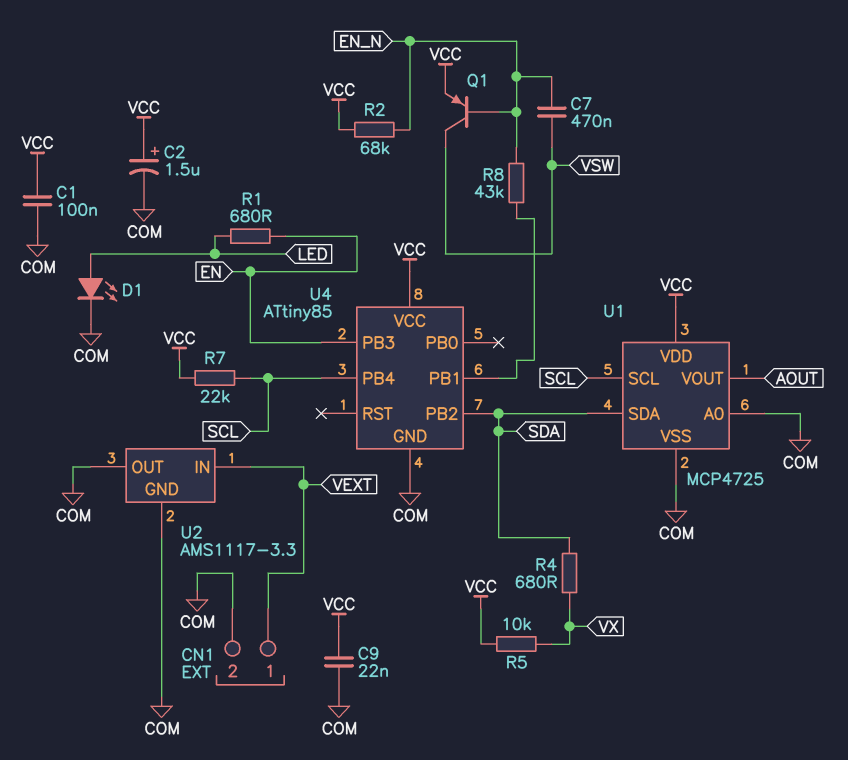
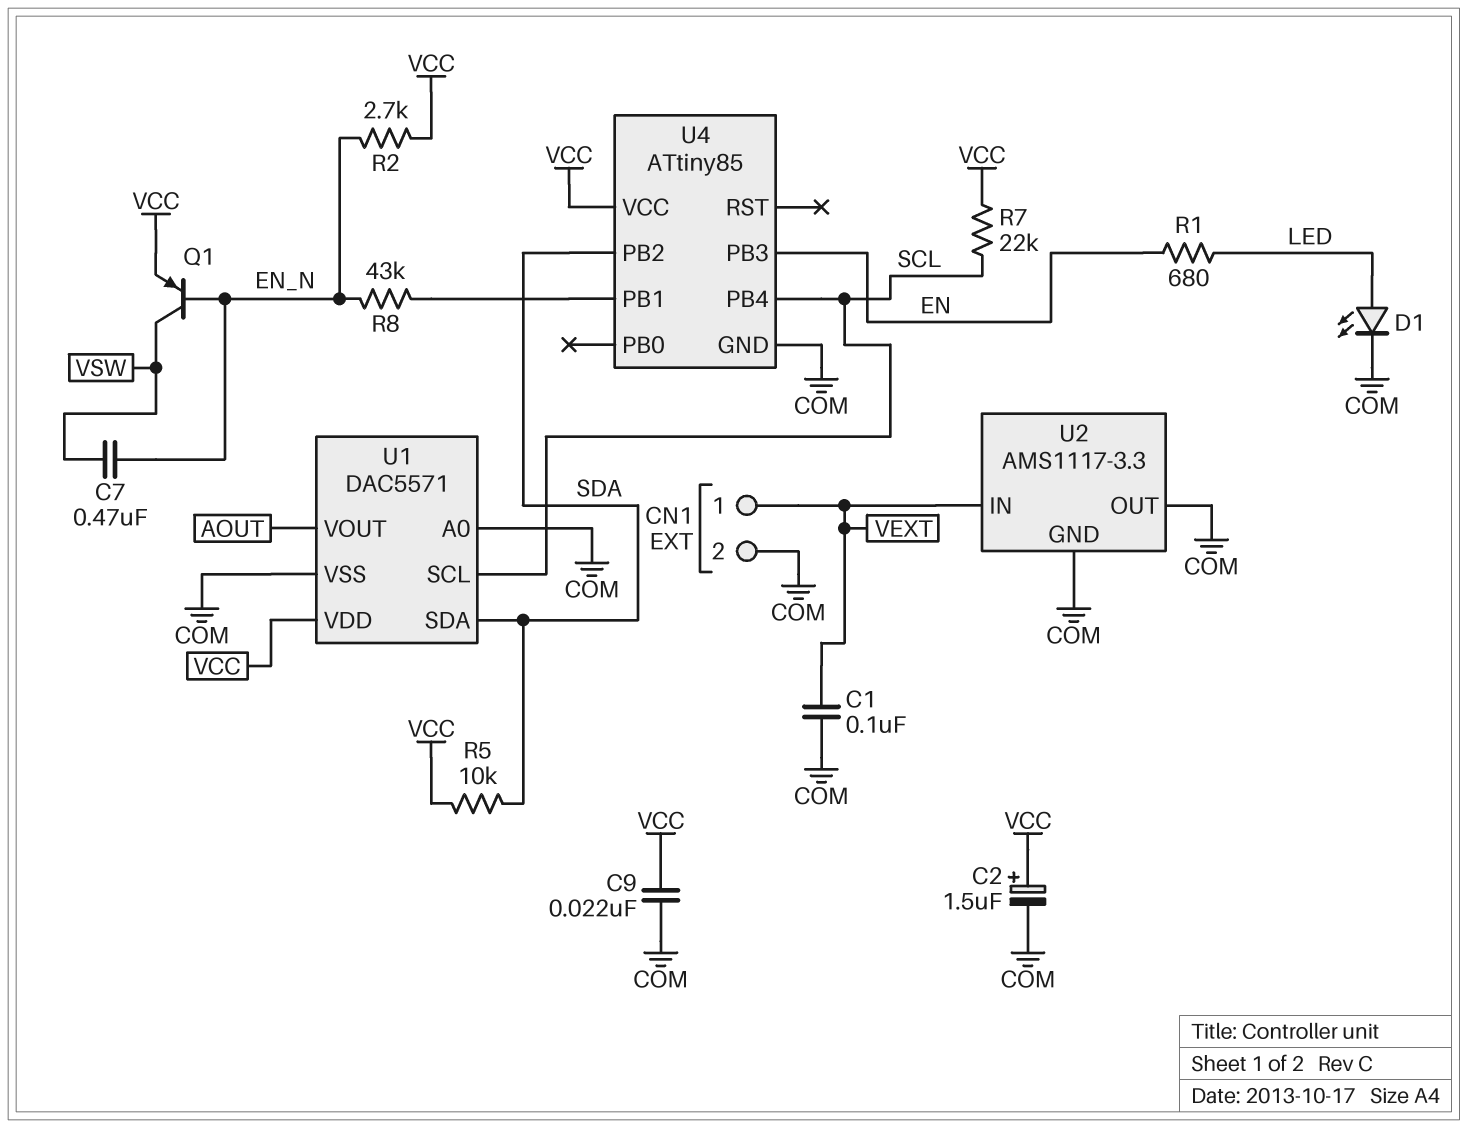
C1: 100nF (COM, VCC) -> 100nF (COM, VEXT)
R2: 68k (EN_N, VCC) -> 2.7k (EN_N, VCC)
R4: 680 (SDA, VX) -> none
R5: 10k (VCC, VX) -> 10k (SDA, VCC)
U1: MCP4725 -> DAC5571

